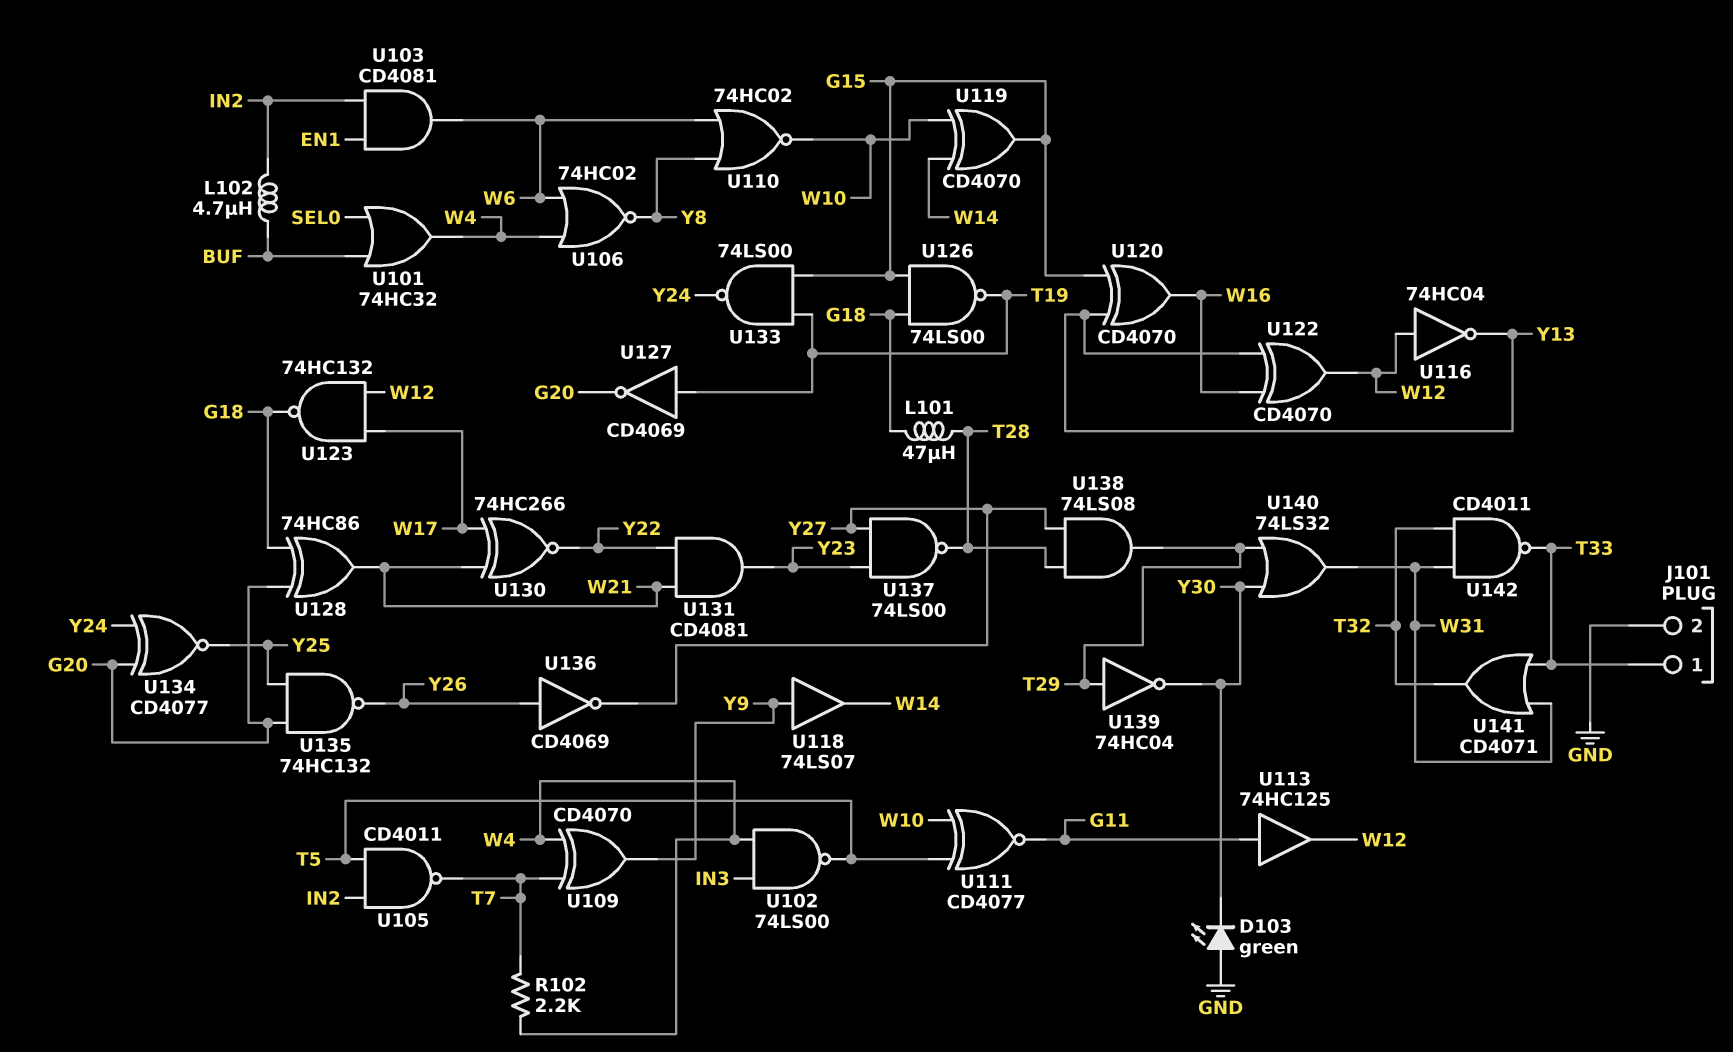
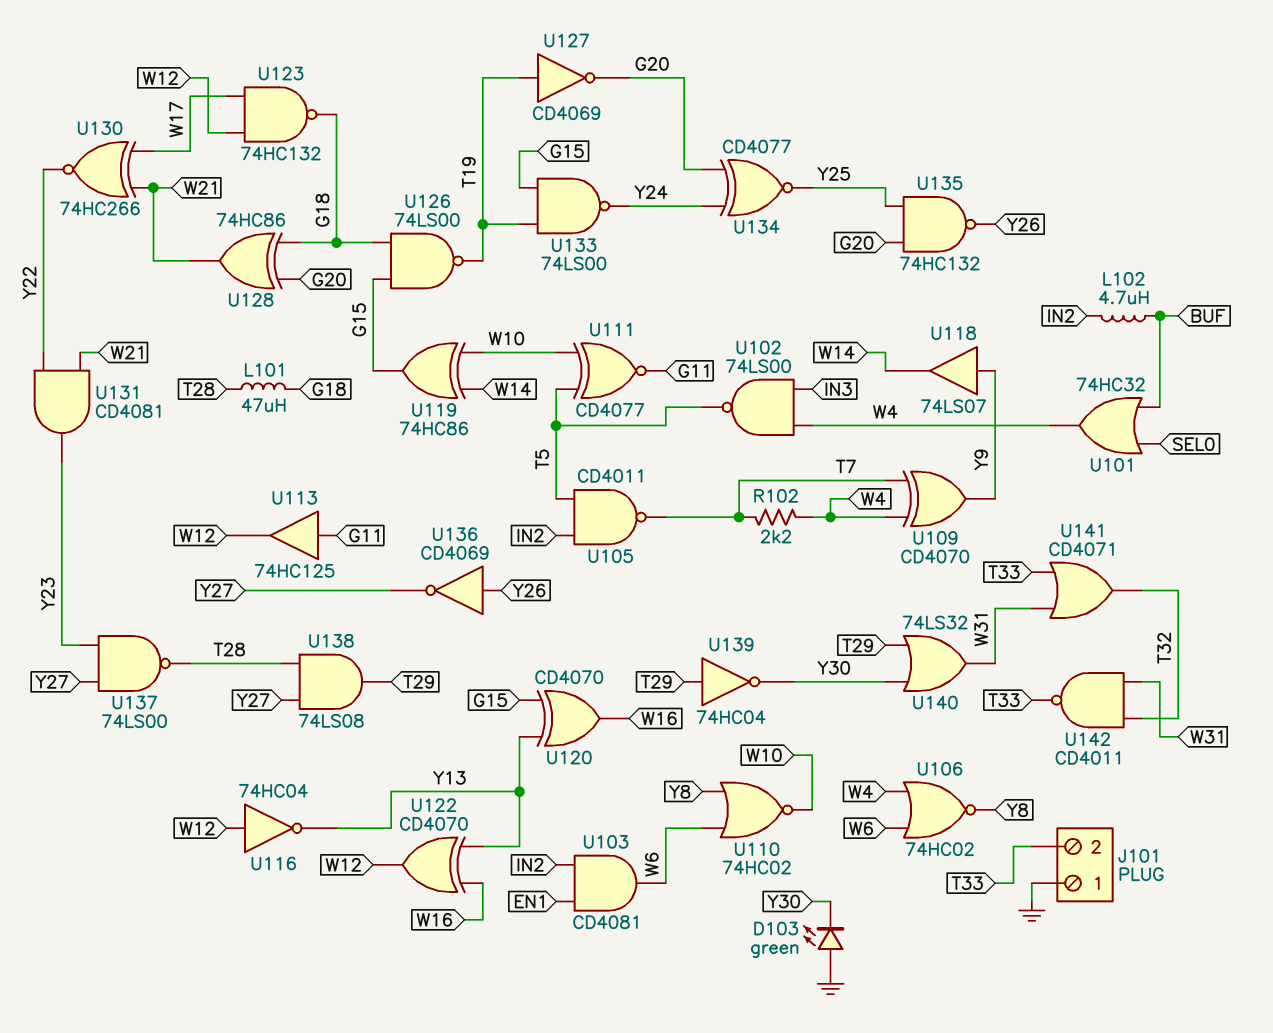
J101 pin 1: T33 -> GND
J101 pin 2: GND -> T33
U119: XOR CD4070 (in W10, in W14, out G15) -> XOR 74HC86 (in W10, in W14, out G15)

